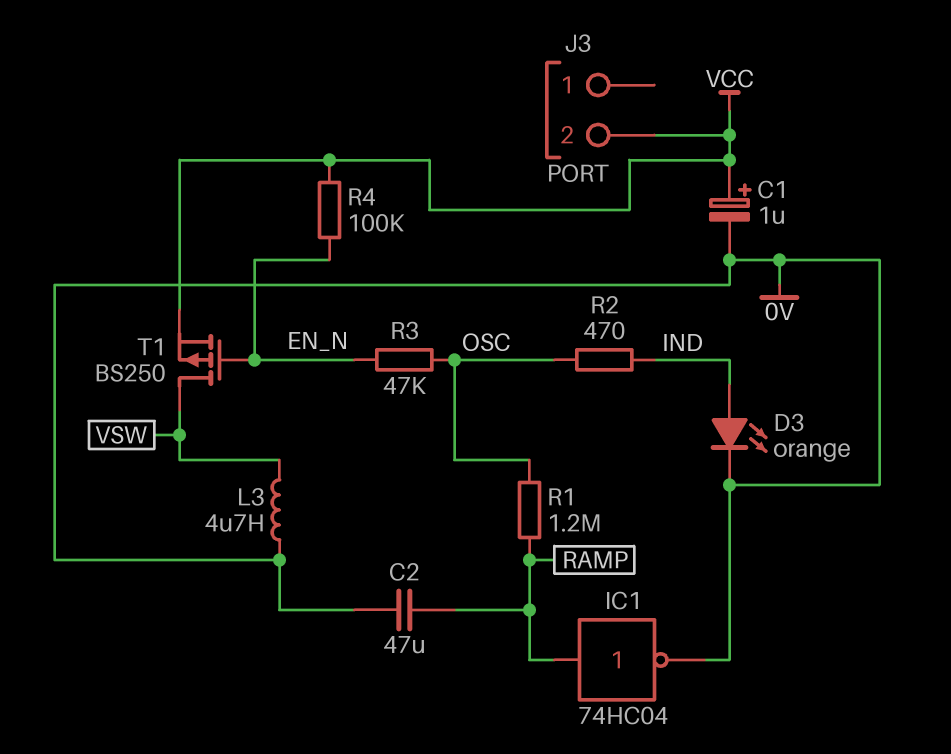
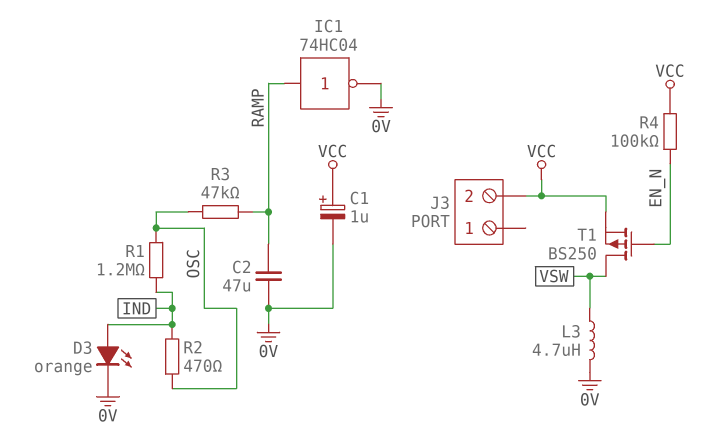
R1: 1.2M (OSC, RAMP) -> 1.2M (IND, OSC)
R3: 47k (EN_N, OSC) -> 47k (OSC, RAMP)

